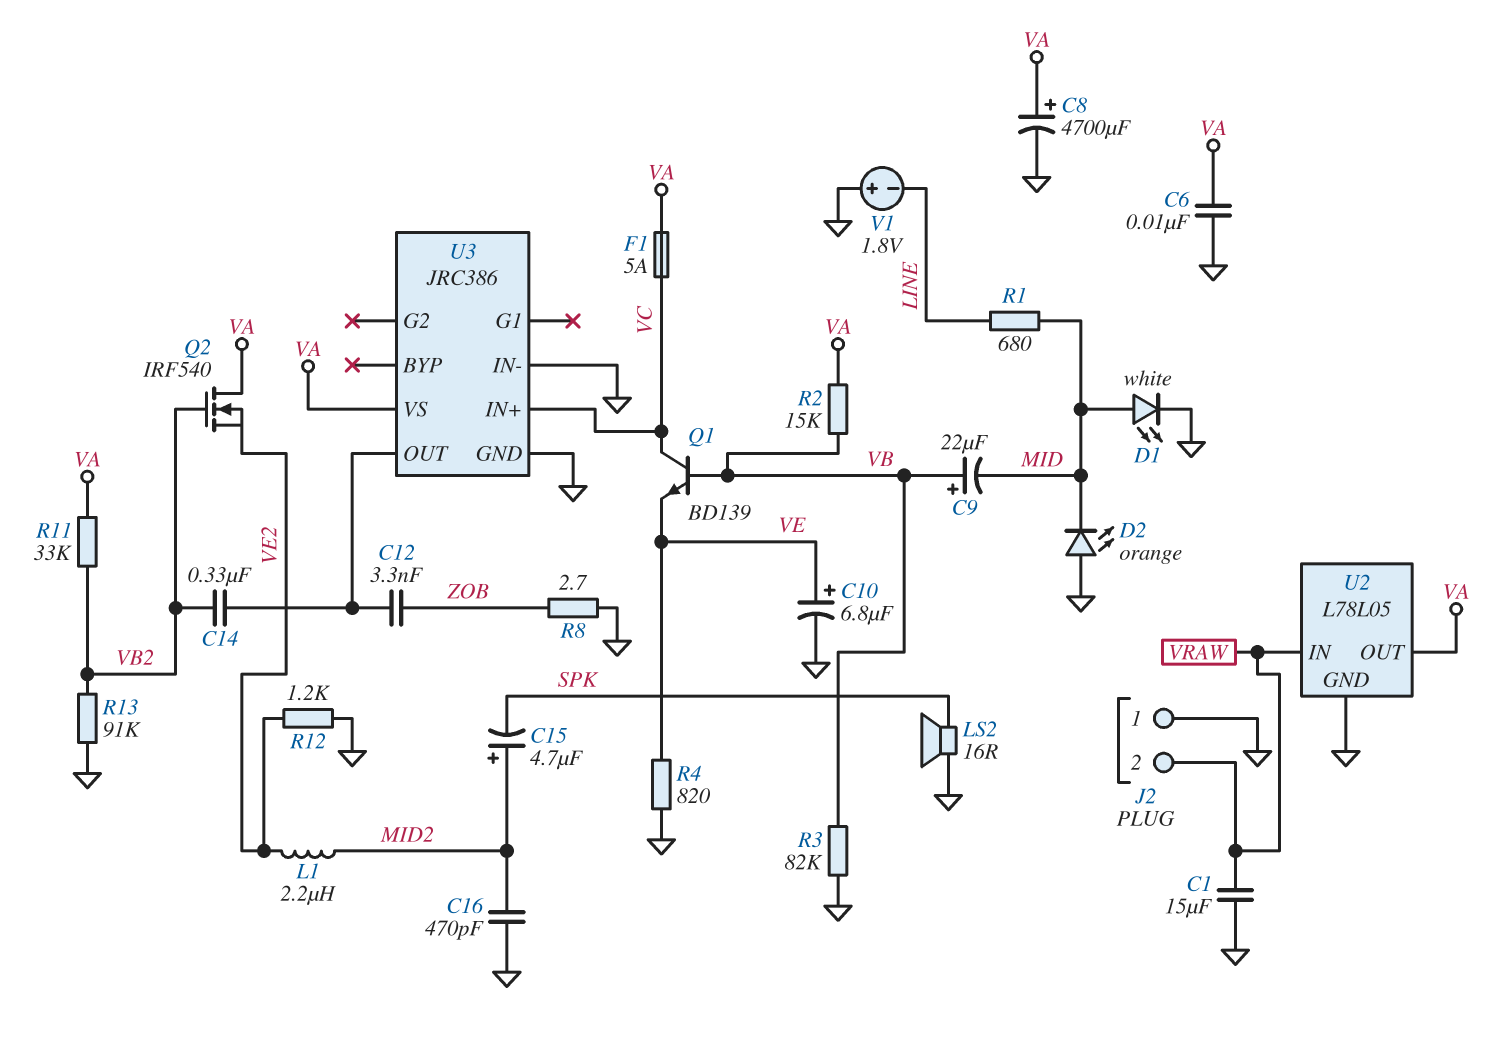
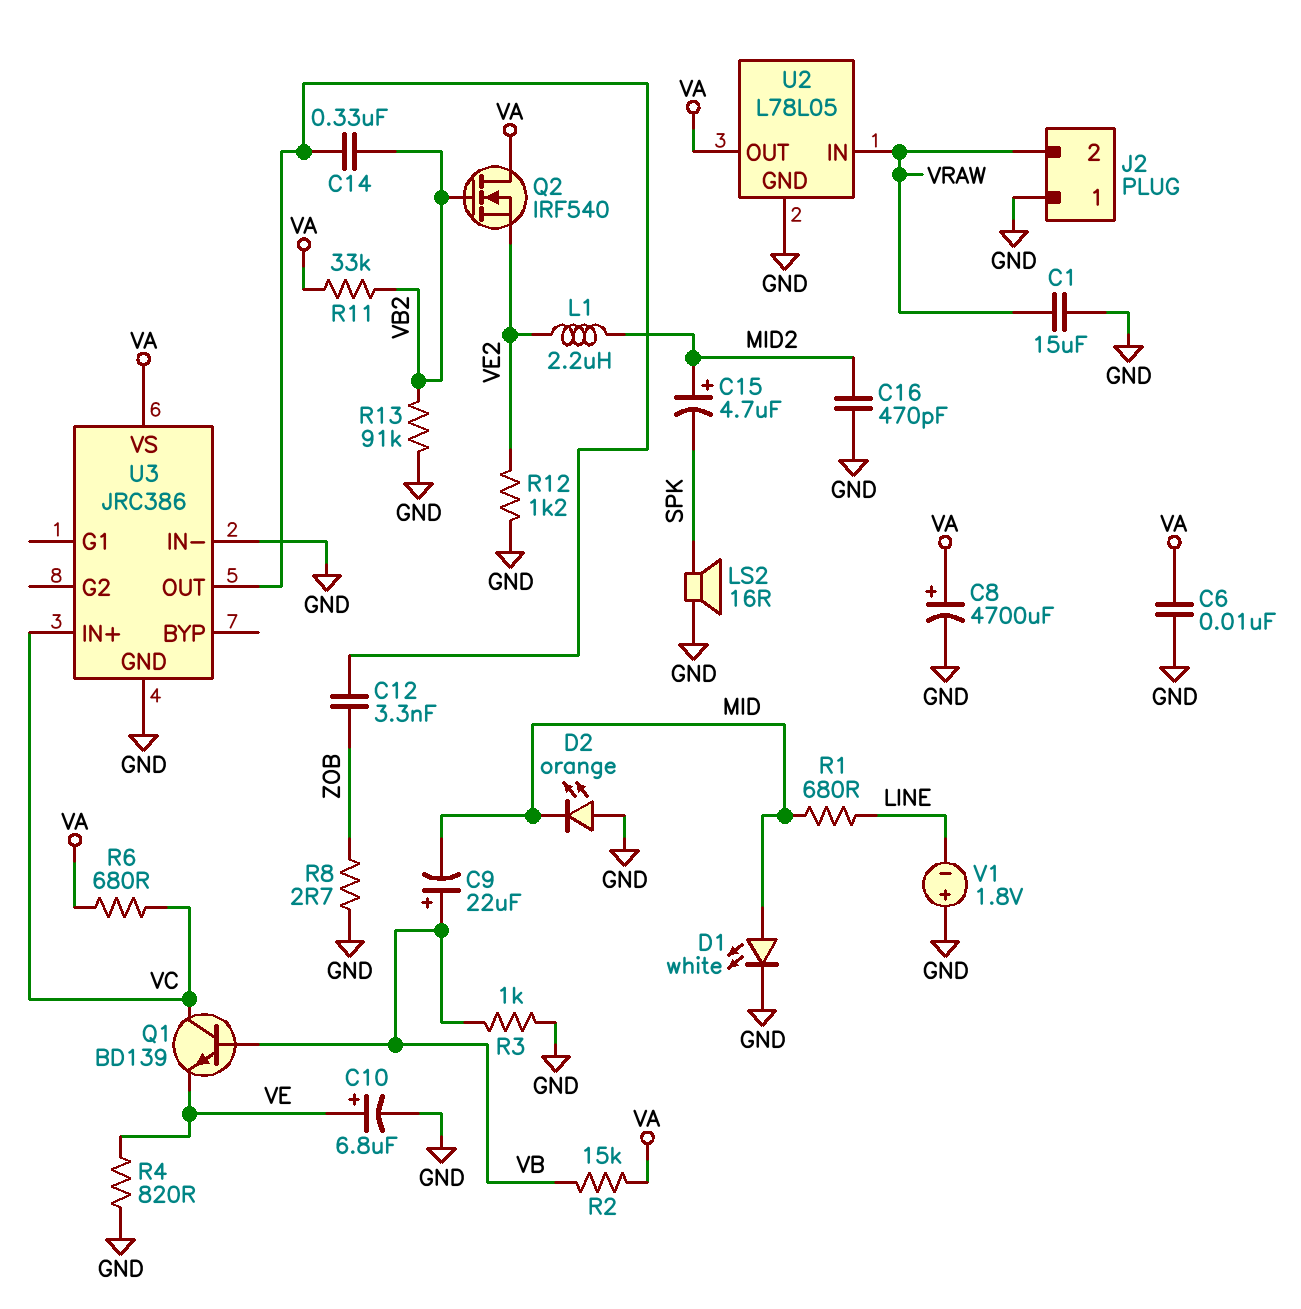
F1: 5A (VA, VC) -> none
R3: 82k (GND, VB) -> 1k (GND, VB)
R6: none -> 680 (VA, VC)

